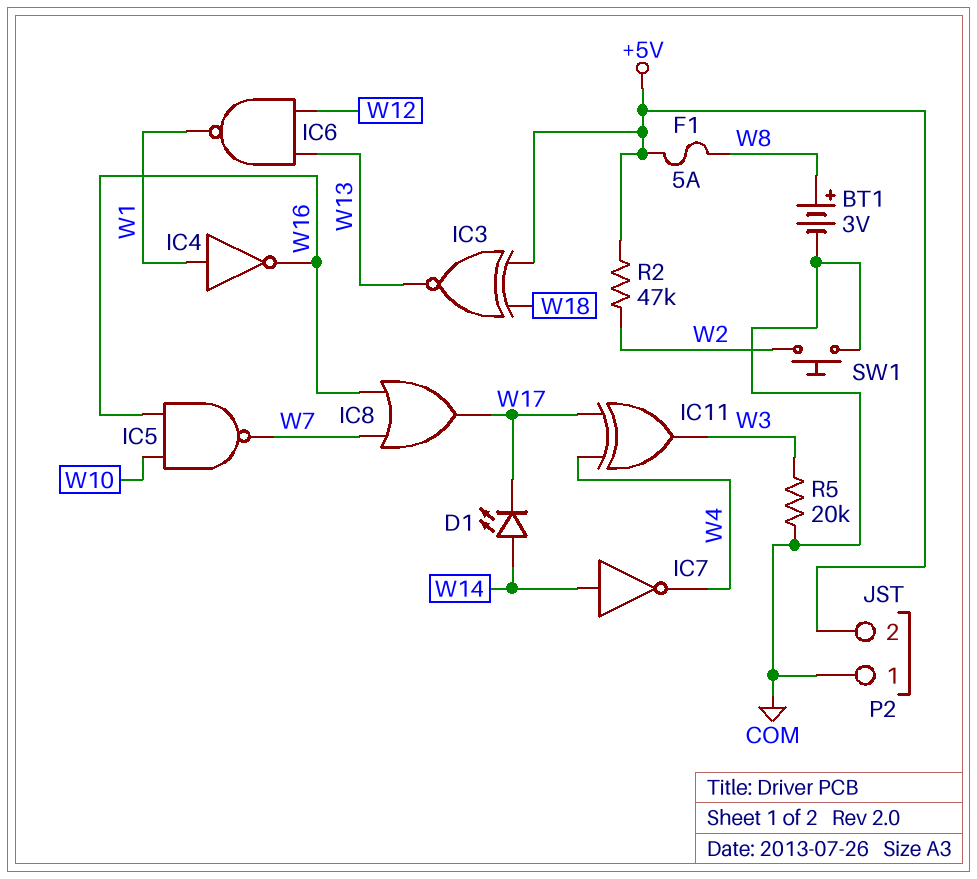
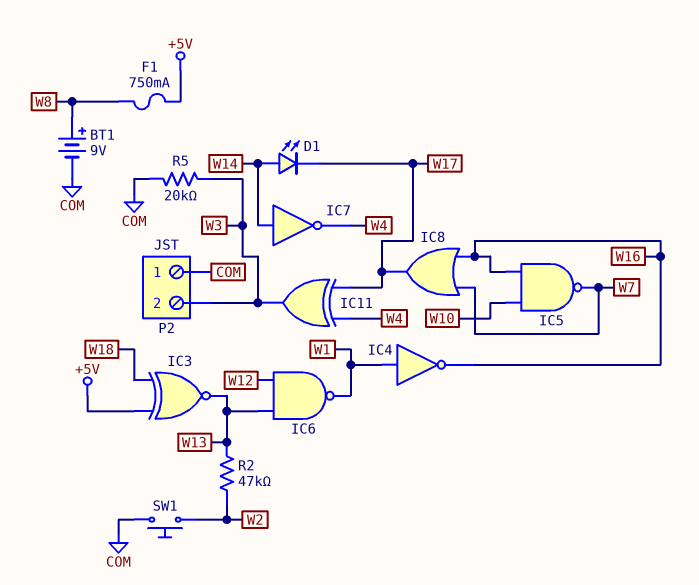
BT1: 3V (plus W8, minus COM) -> 9V (plus W8, minus COM)
F1: 5A (+5V, W8) -> 750mA (+5V, W8)
P2 pin 2: +5V -> W3
R2: 47k (+5V, W2) -> 47k (W2, W13)

